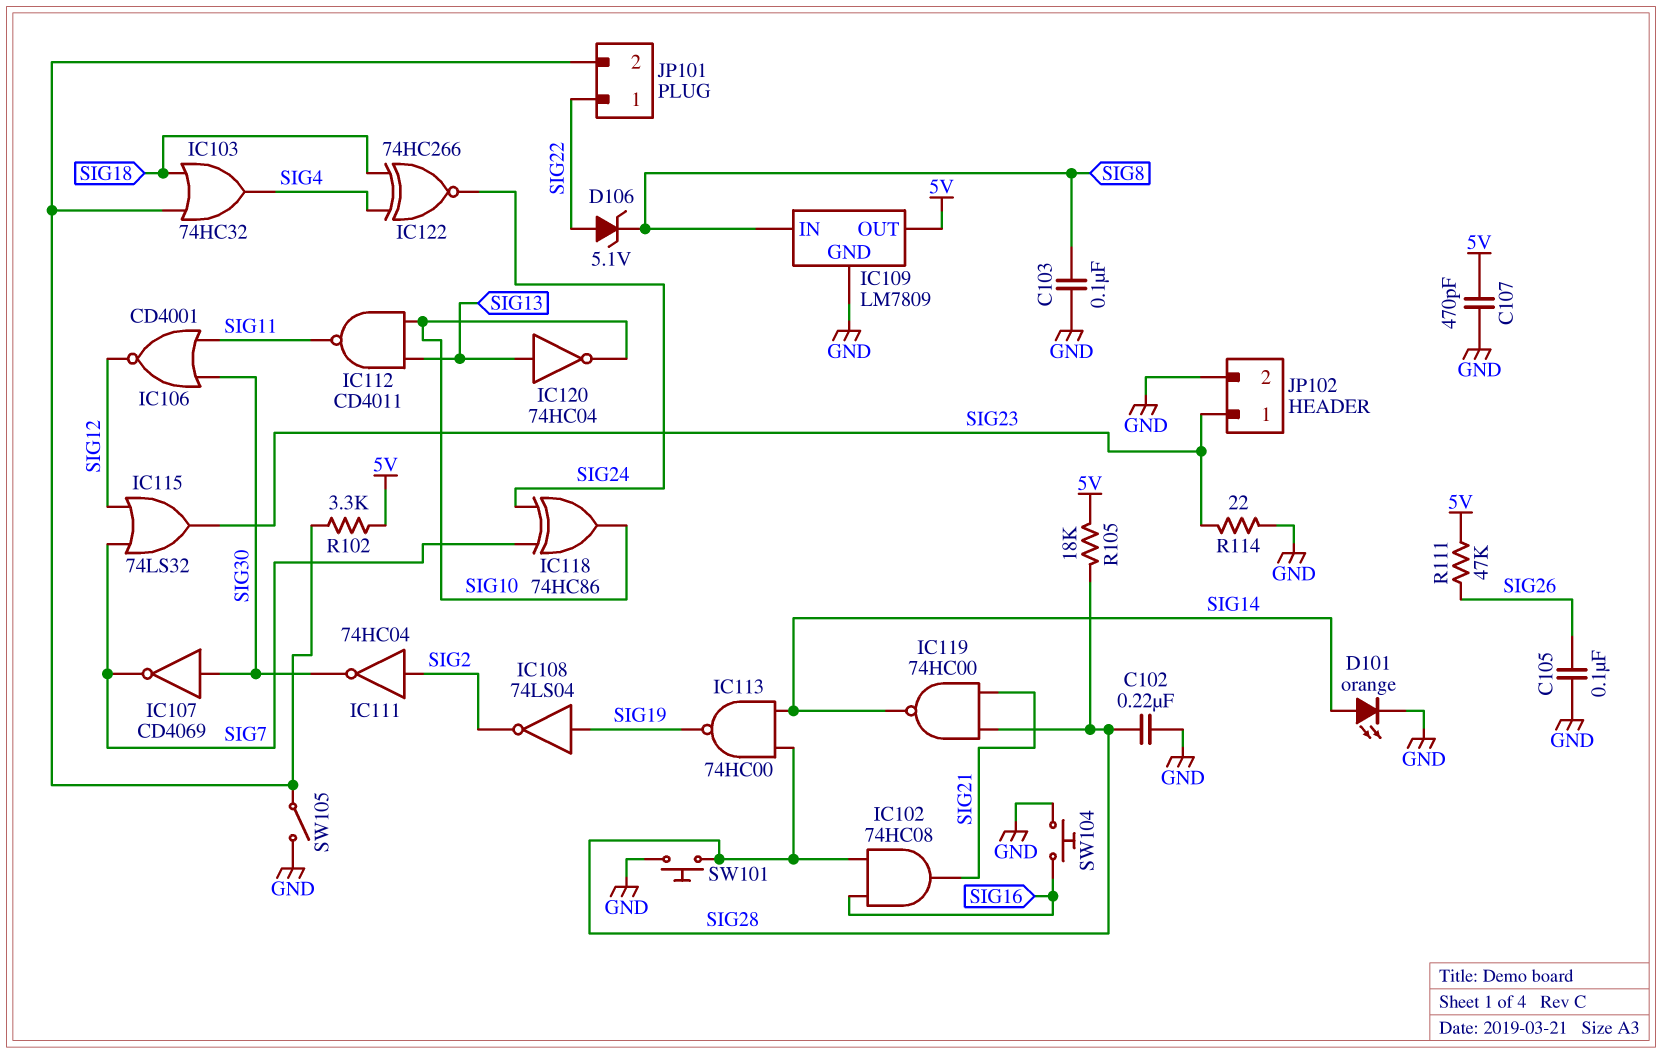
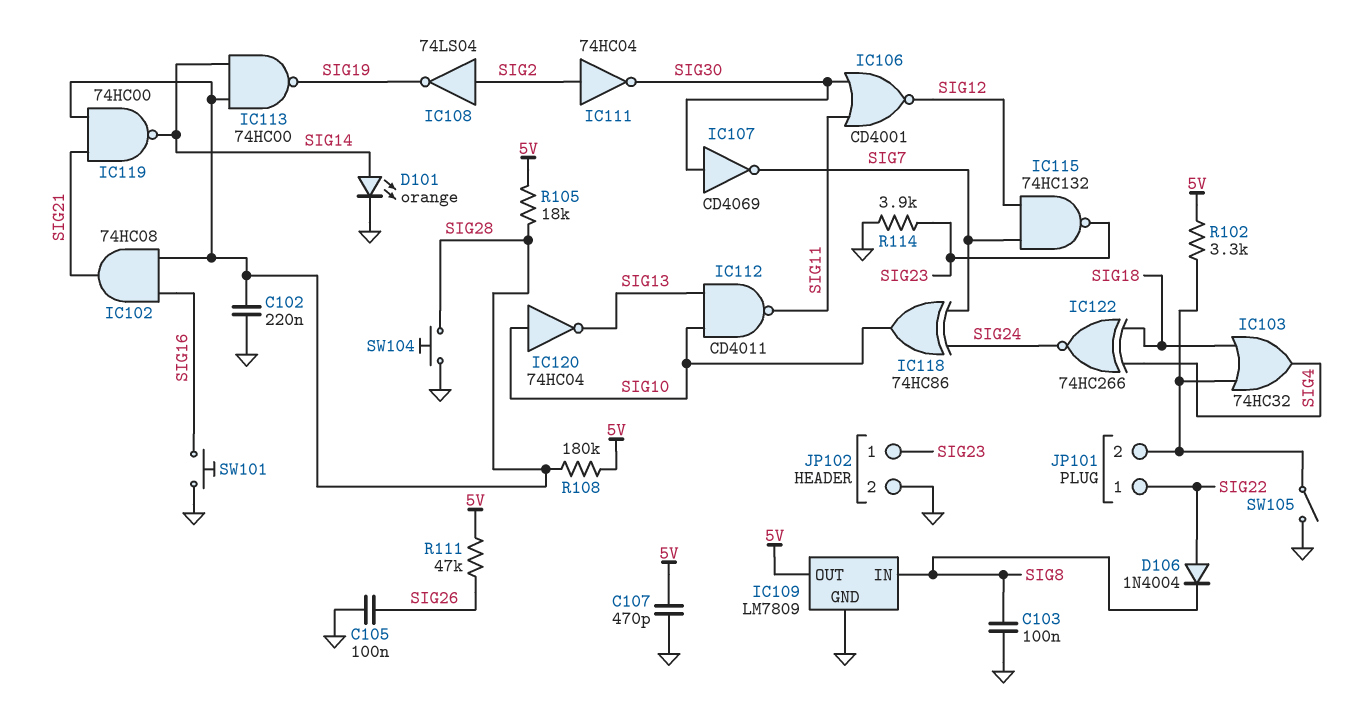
D106: zener 5.1V (A SIG22, K SIG8) -> diode 1N4004 (A SIG22, K SIG8)
IC108: NOT 74LS04 (in SIG19, out SIG2) -> NOT 74LS04 (in SIG2, out SIG19)
IC115: OR 74LS32 (in SIG7, in SIG12, out SIG23) -> NAND 74HC132 (in SIG7, in SIG12, out SIG23)
IC120: NOT 74HC04 (in SIG13, out SIG10) -> NOT 74HC04 (in SIG10, out SIG13)
R108: none -> 180k (5V, SIG28)
R114: 22 (GND, SIG23) -> 3.9k (GND, SIG23)
SW101: button (GND, SIG28) -> button (GND, SIG16)
SW104: button (GND, SIG16) -> button (GND, SIG28)

